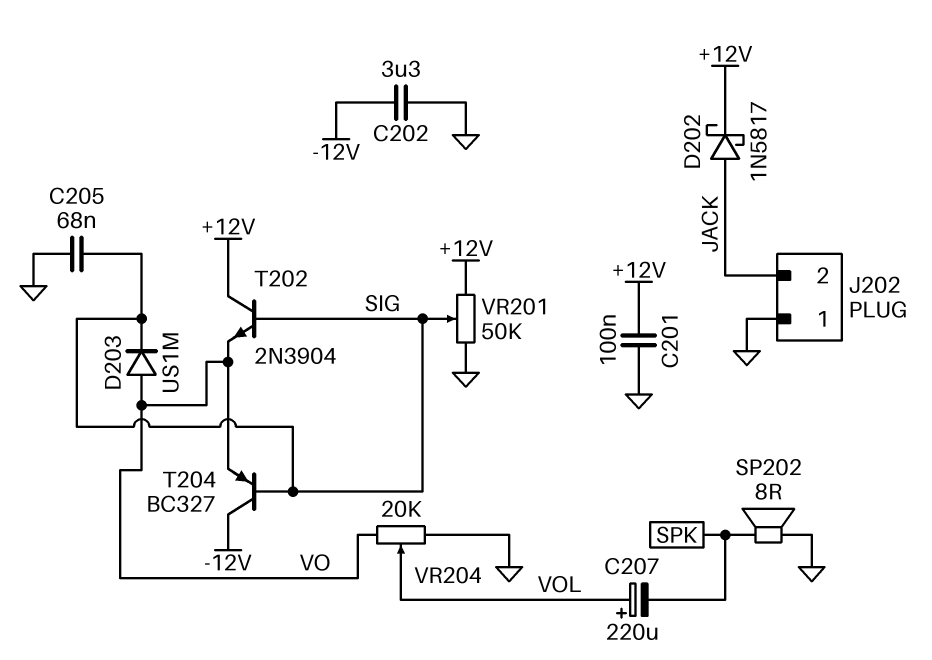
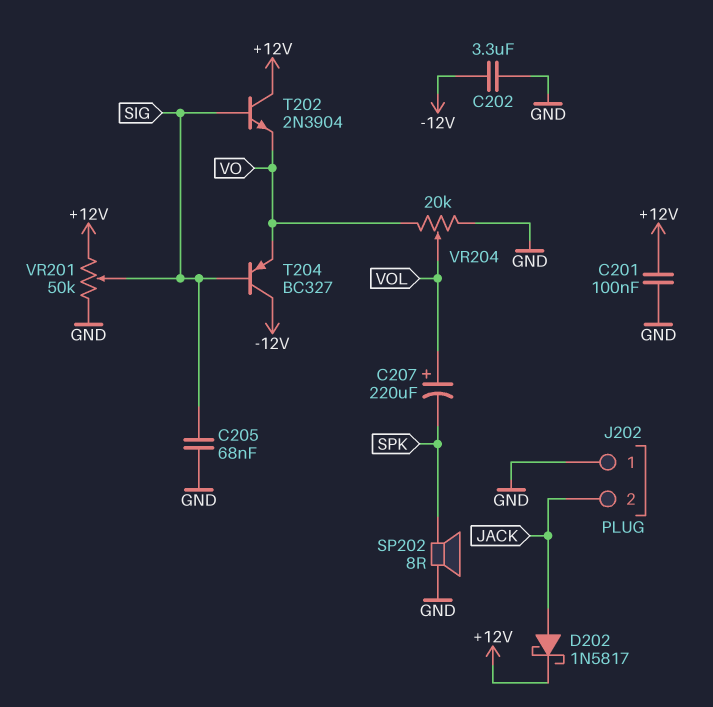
D203: diode US1M (A VO, K SIG) -> none

